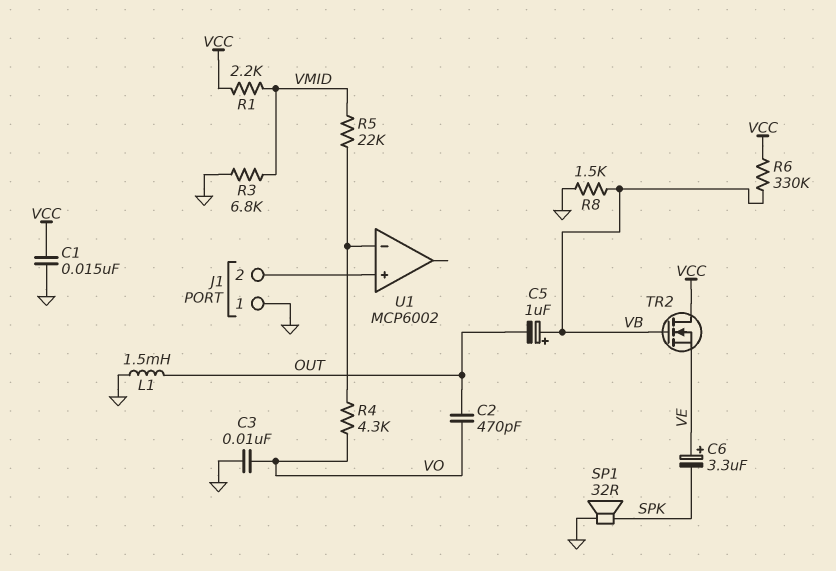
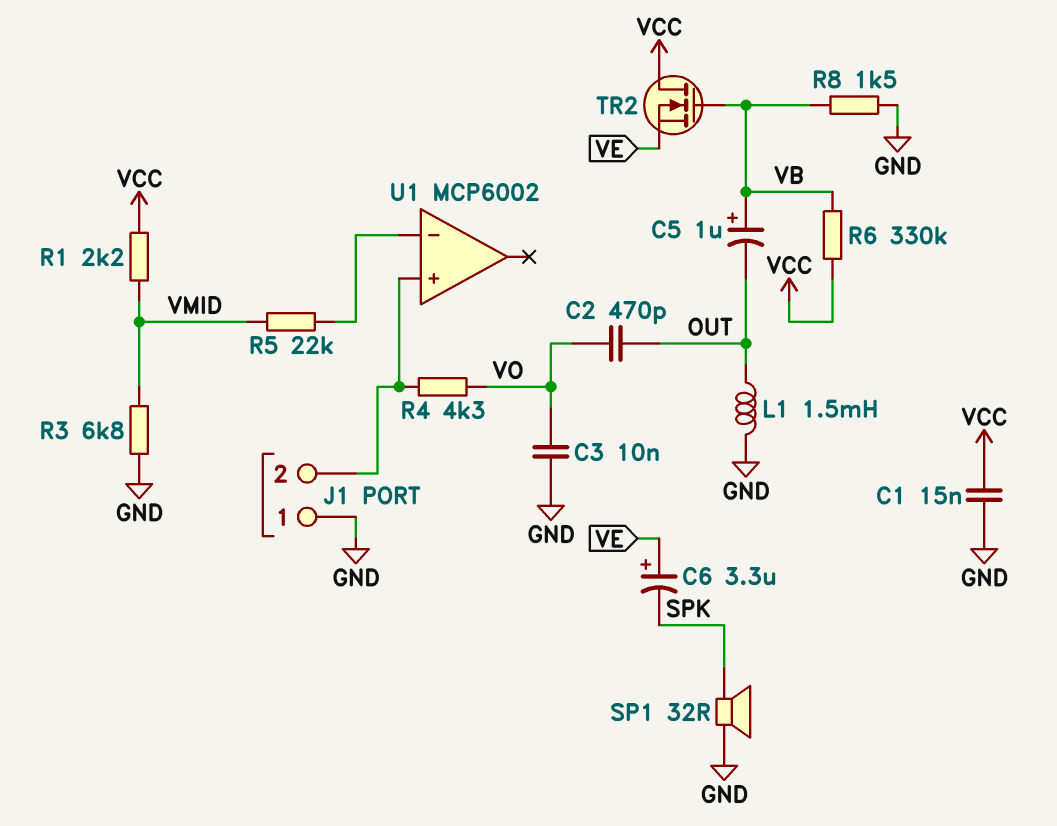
R4: 4.3k (U1/in-, VO) -> 4.3k (J1/2, VO)

